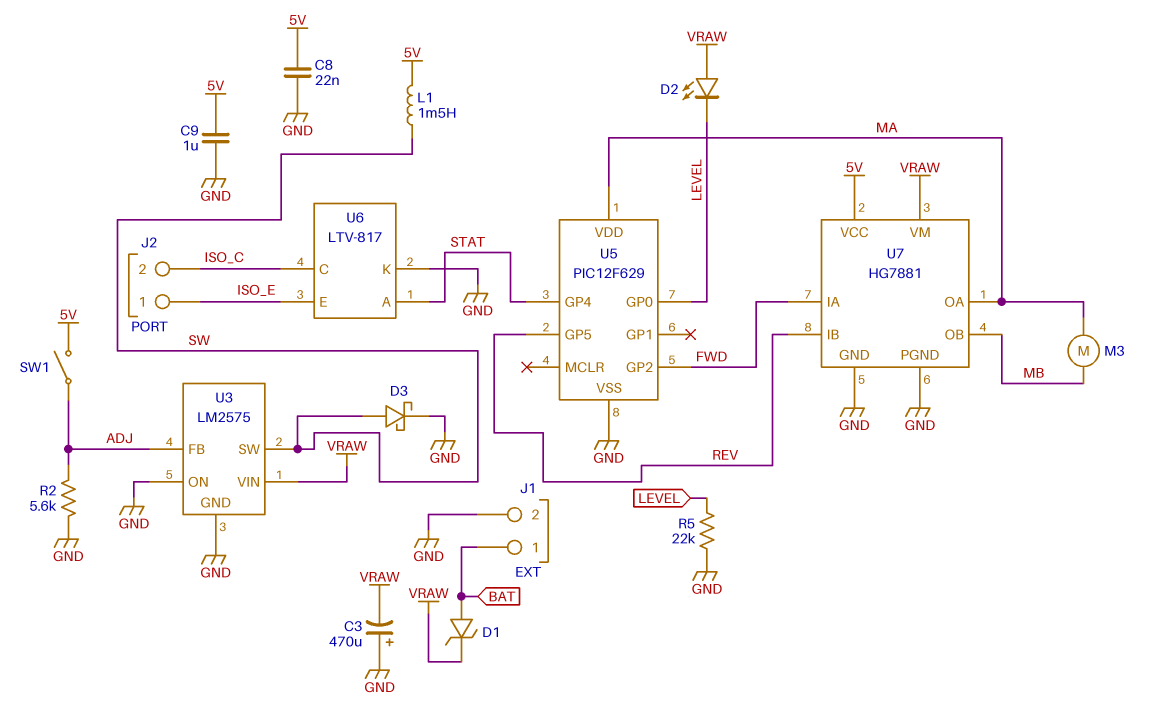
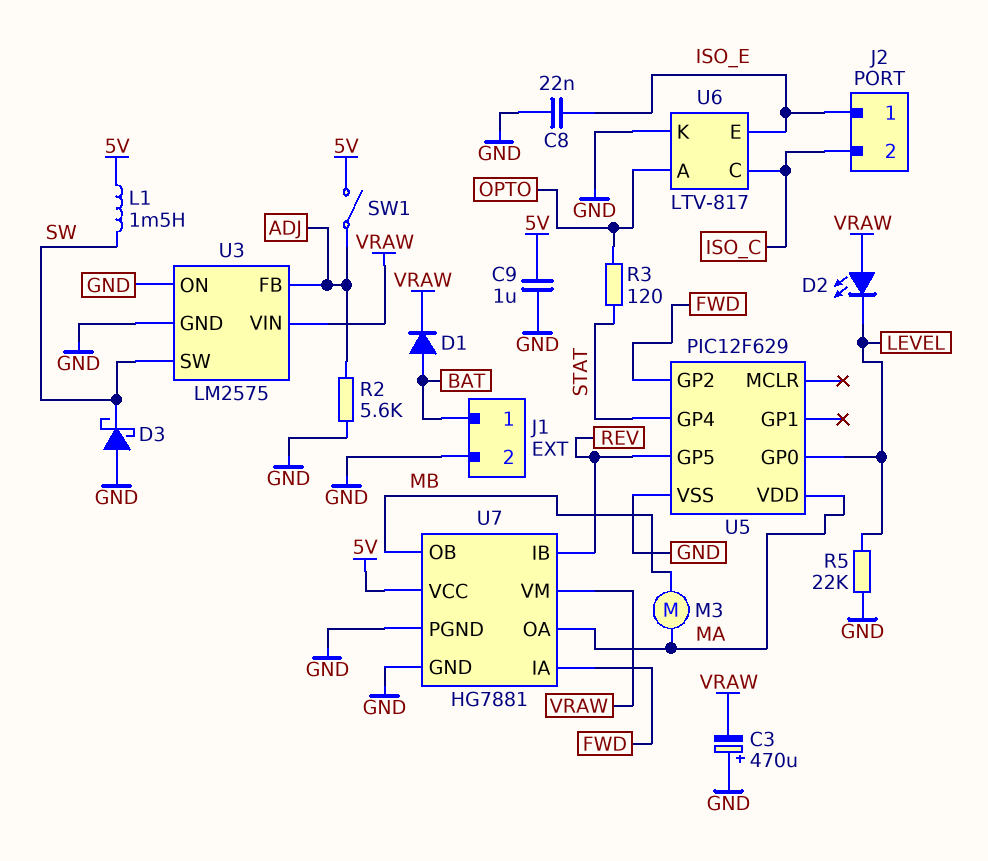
C8: 22nF (5V, GND) -> 22nF (GND, ISO_E)
D1: zener (A BAT, K VRAW) -> diode (A BAT, K VRAW)
D3: schottky (A SW, K GND) -> schottky (A GND, K SW)
R3: none -> 120 (OPTO, STAT)
U6 pin A: STAT -> OPTO

